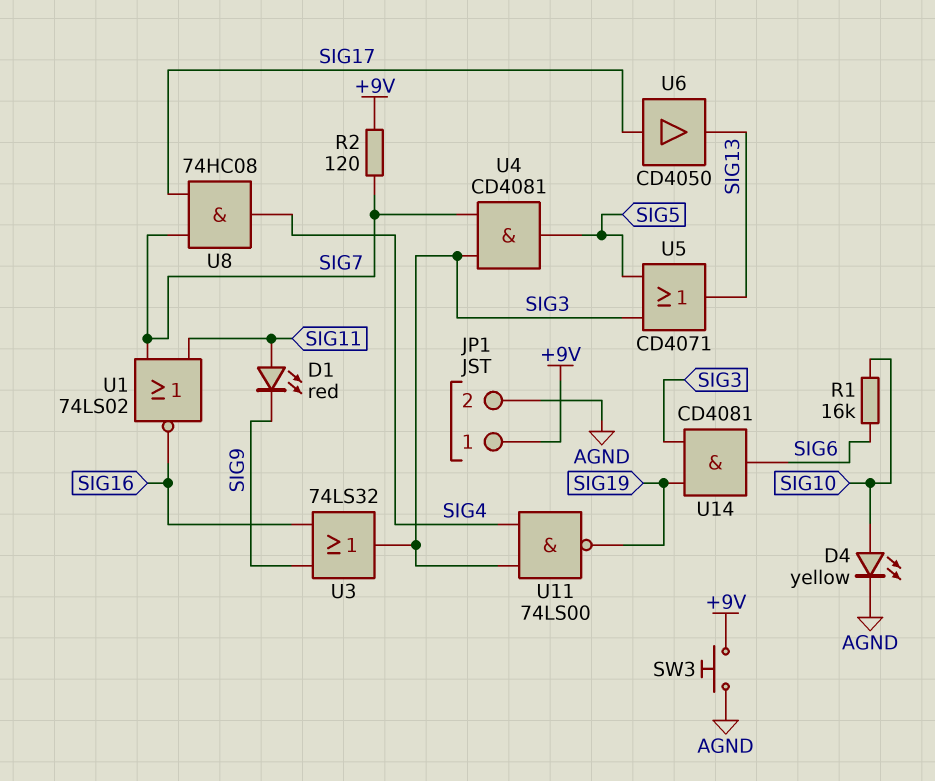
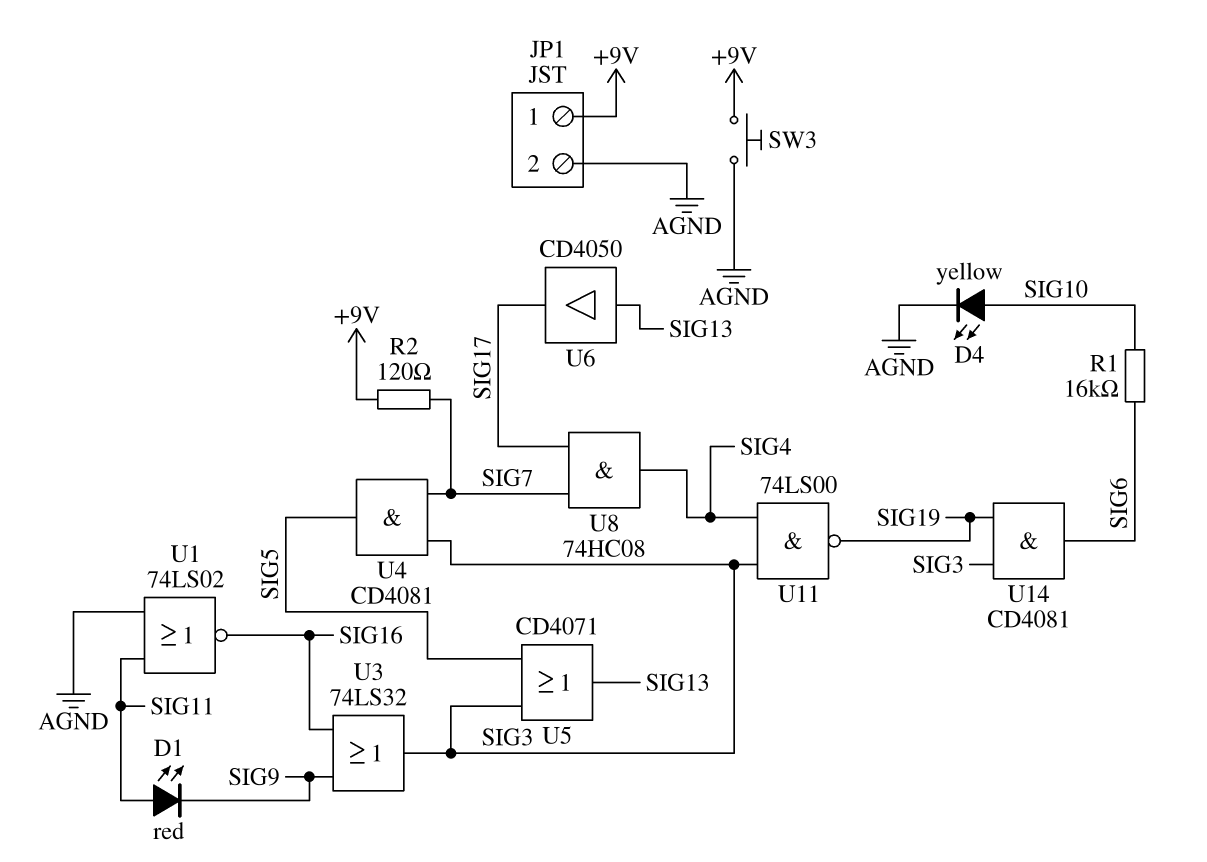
U1: NOR 74LS02 (in SIG7, in SIG11, out SIG16) -> NOR 74LS02 (in AGND, in SIG11, out SIG16)
U6: buffer CD4050 (in SIG17, out SIG13) -> buffer CD4050 (in SIG13, out SIG17)

